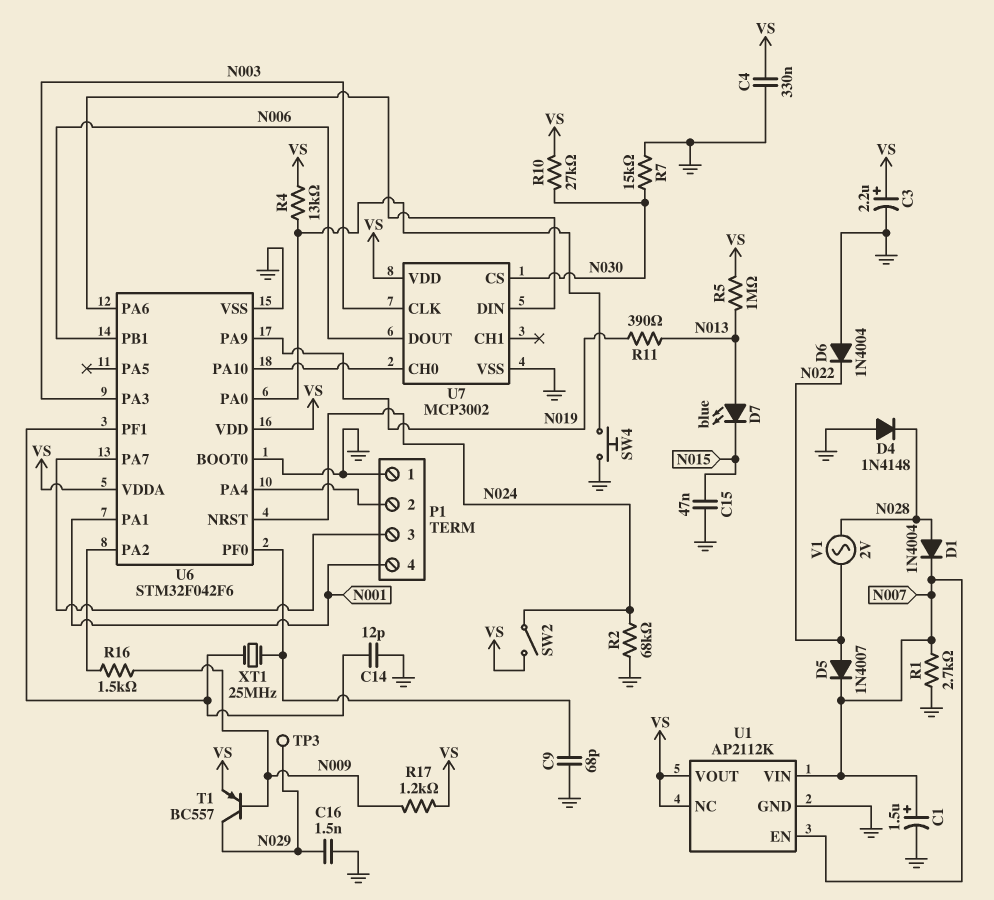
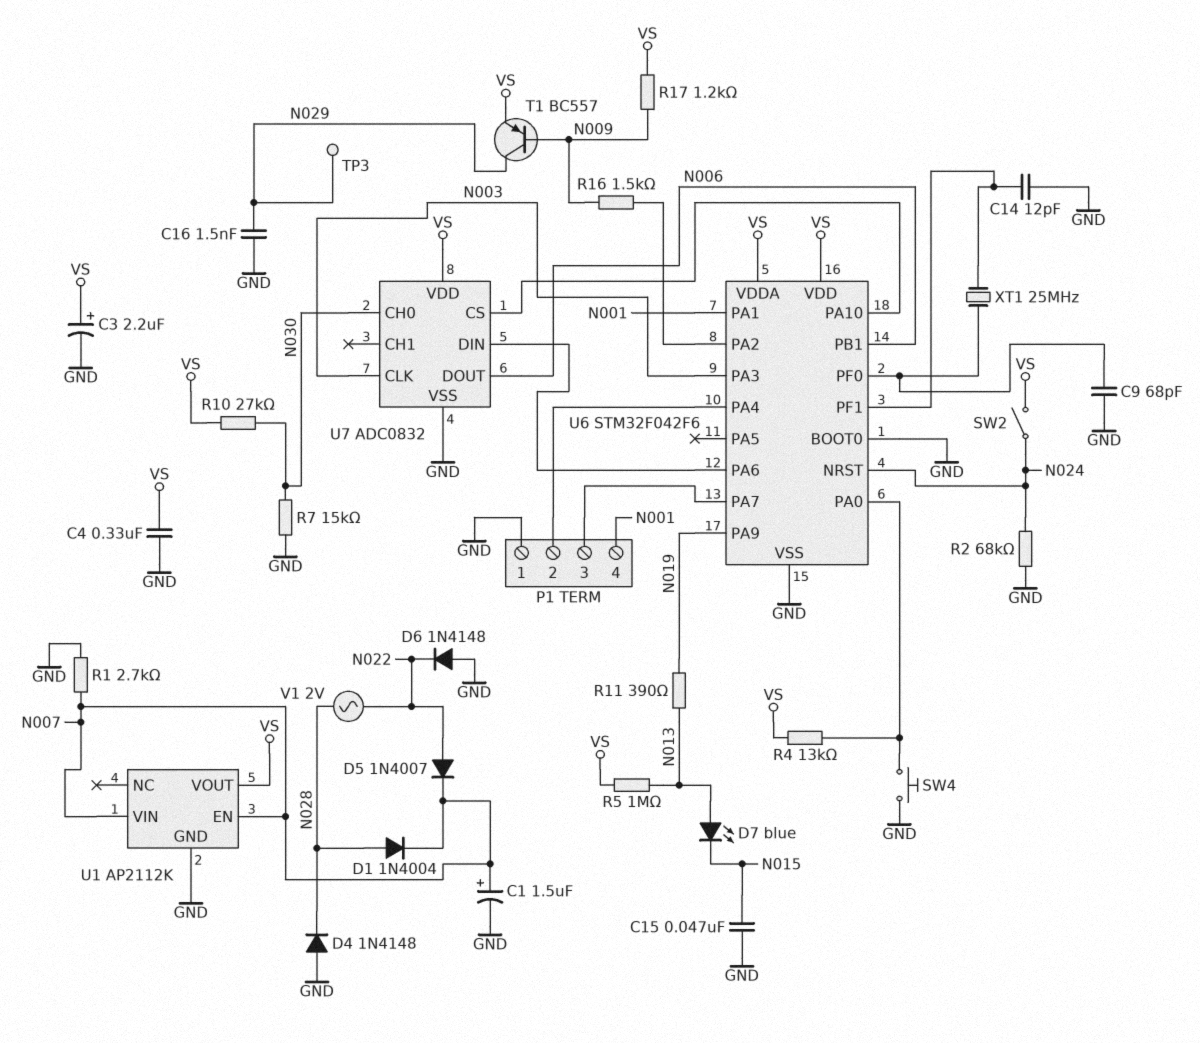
D6: diode 1N4004 (A GND, K N022) -> diode 1N4148 (A GND, K N022)
U1 pin NC: VS -> none
U7: MCP3002 -> ADC0832
U7 pin CH0: U6/PA10 -> N030
U7 pin CS: N030 -> U6/PA10

